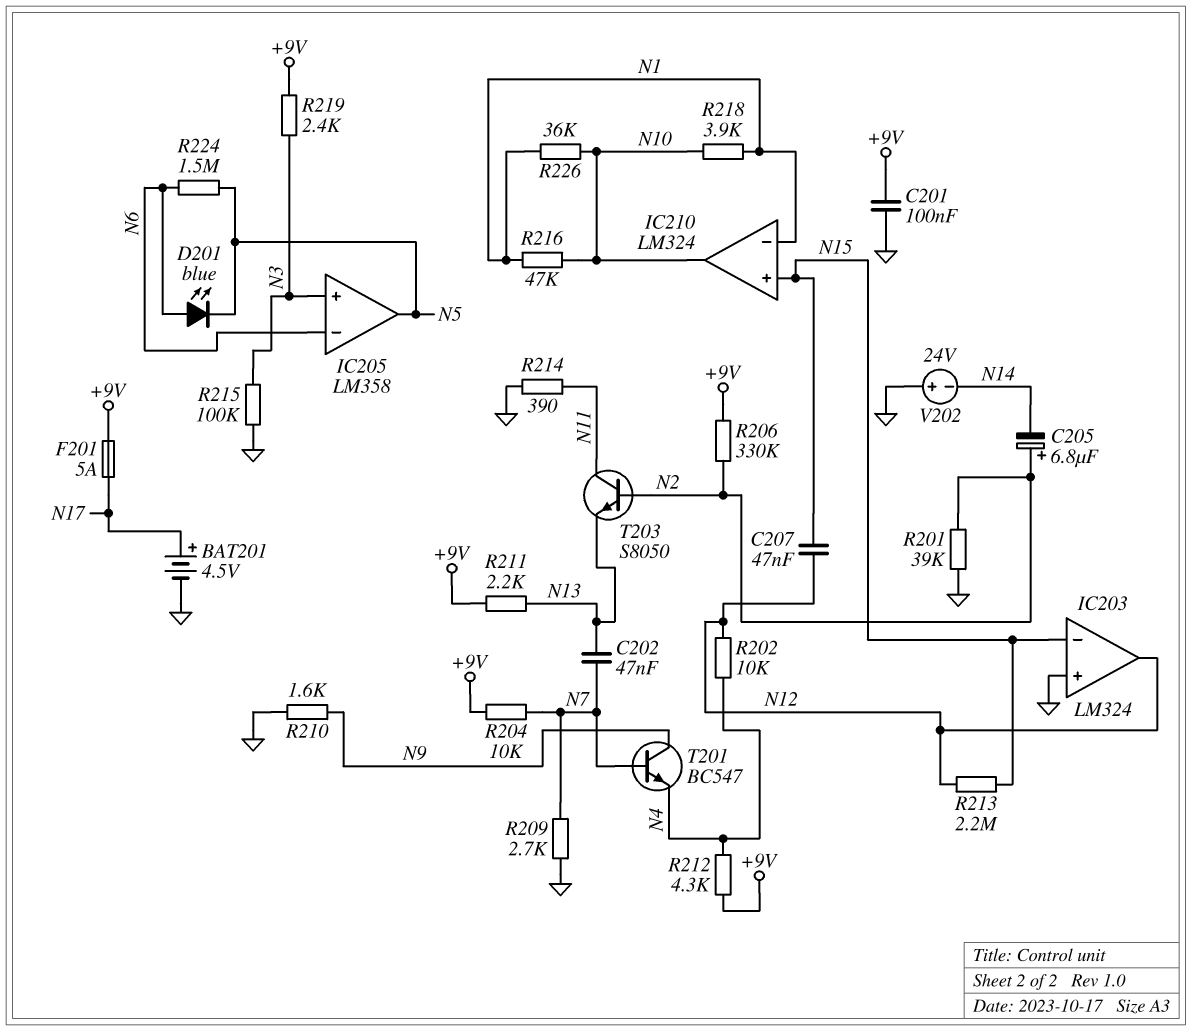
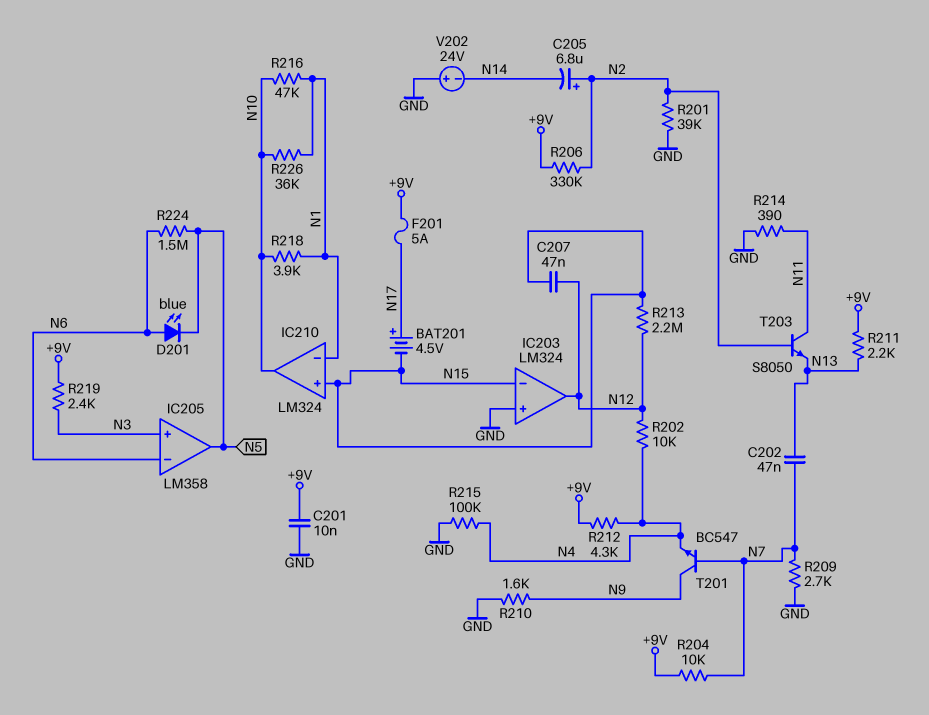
BAT201: 4.5V (plus N17, minus GND) -> 4.5V (plus N17, minus N15)
C201: 100nF (+9V, GND) -> 10nF (+9V, GND)
R215: 100k (GND, N3) -> 100k (GND, N4)

